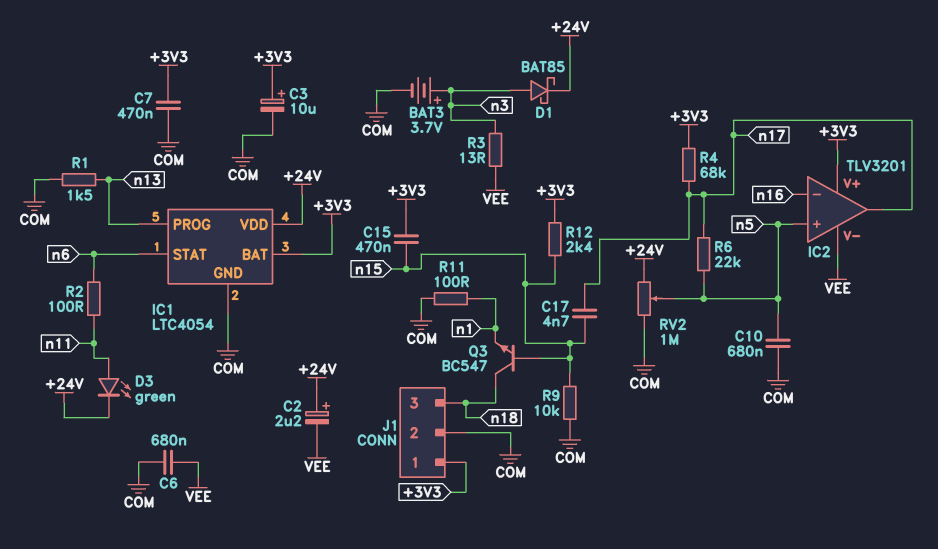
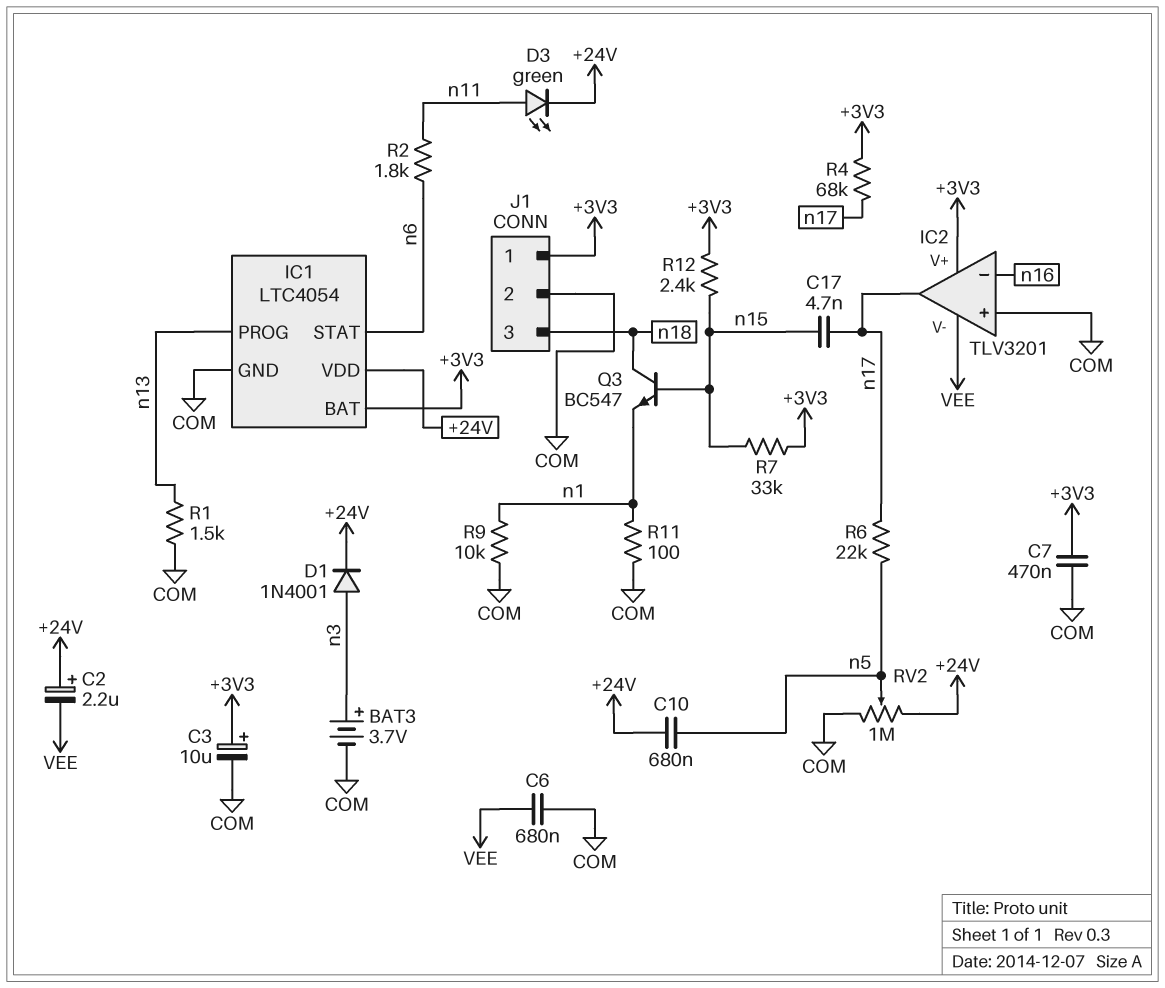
C10: 680nF (COM, n5) -> 680nF (+24V, n5)
C15: 470nF (+3V3, n15) -> none
D1: schottky BAT85 (A n3, K +24V) -> diode 1N4001 (A n3, K +24V)
IC2 pin in+: n5 -> COM
R2: 100 (n6, n11) -> 1.8k (n6, n11)
R3: 13 (VEE, n3) -> none
R7: none -> 33k (+3V3, n15)
R9: 10k (COM, n15) -> 10k (COM, n1)

